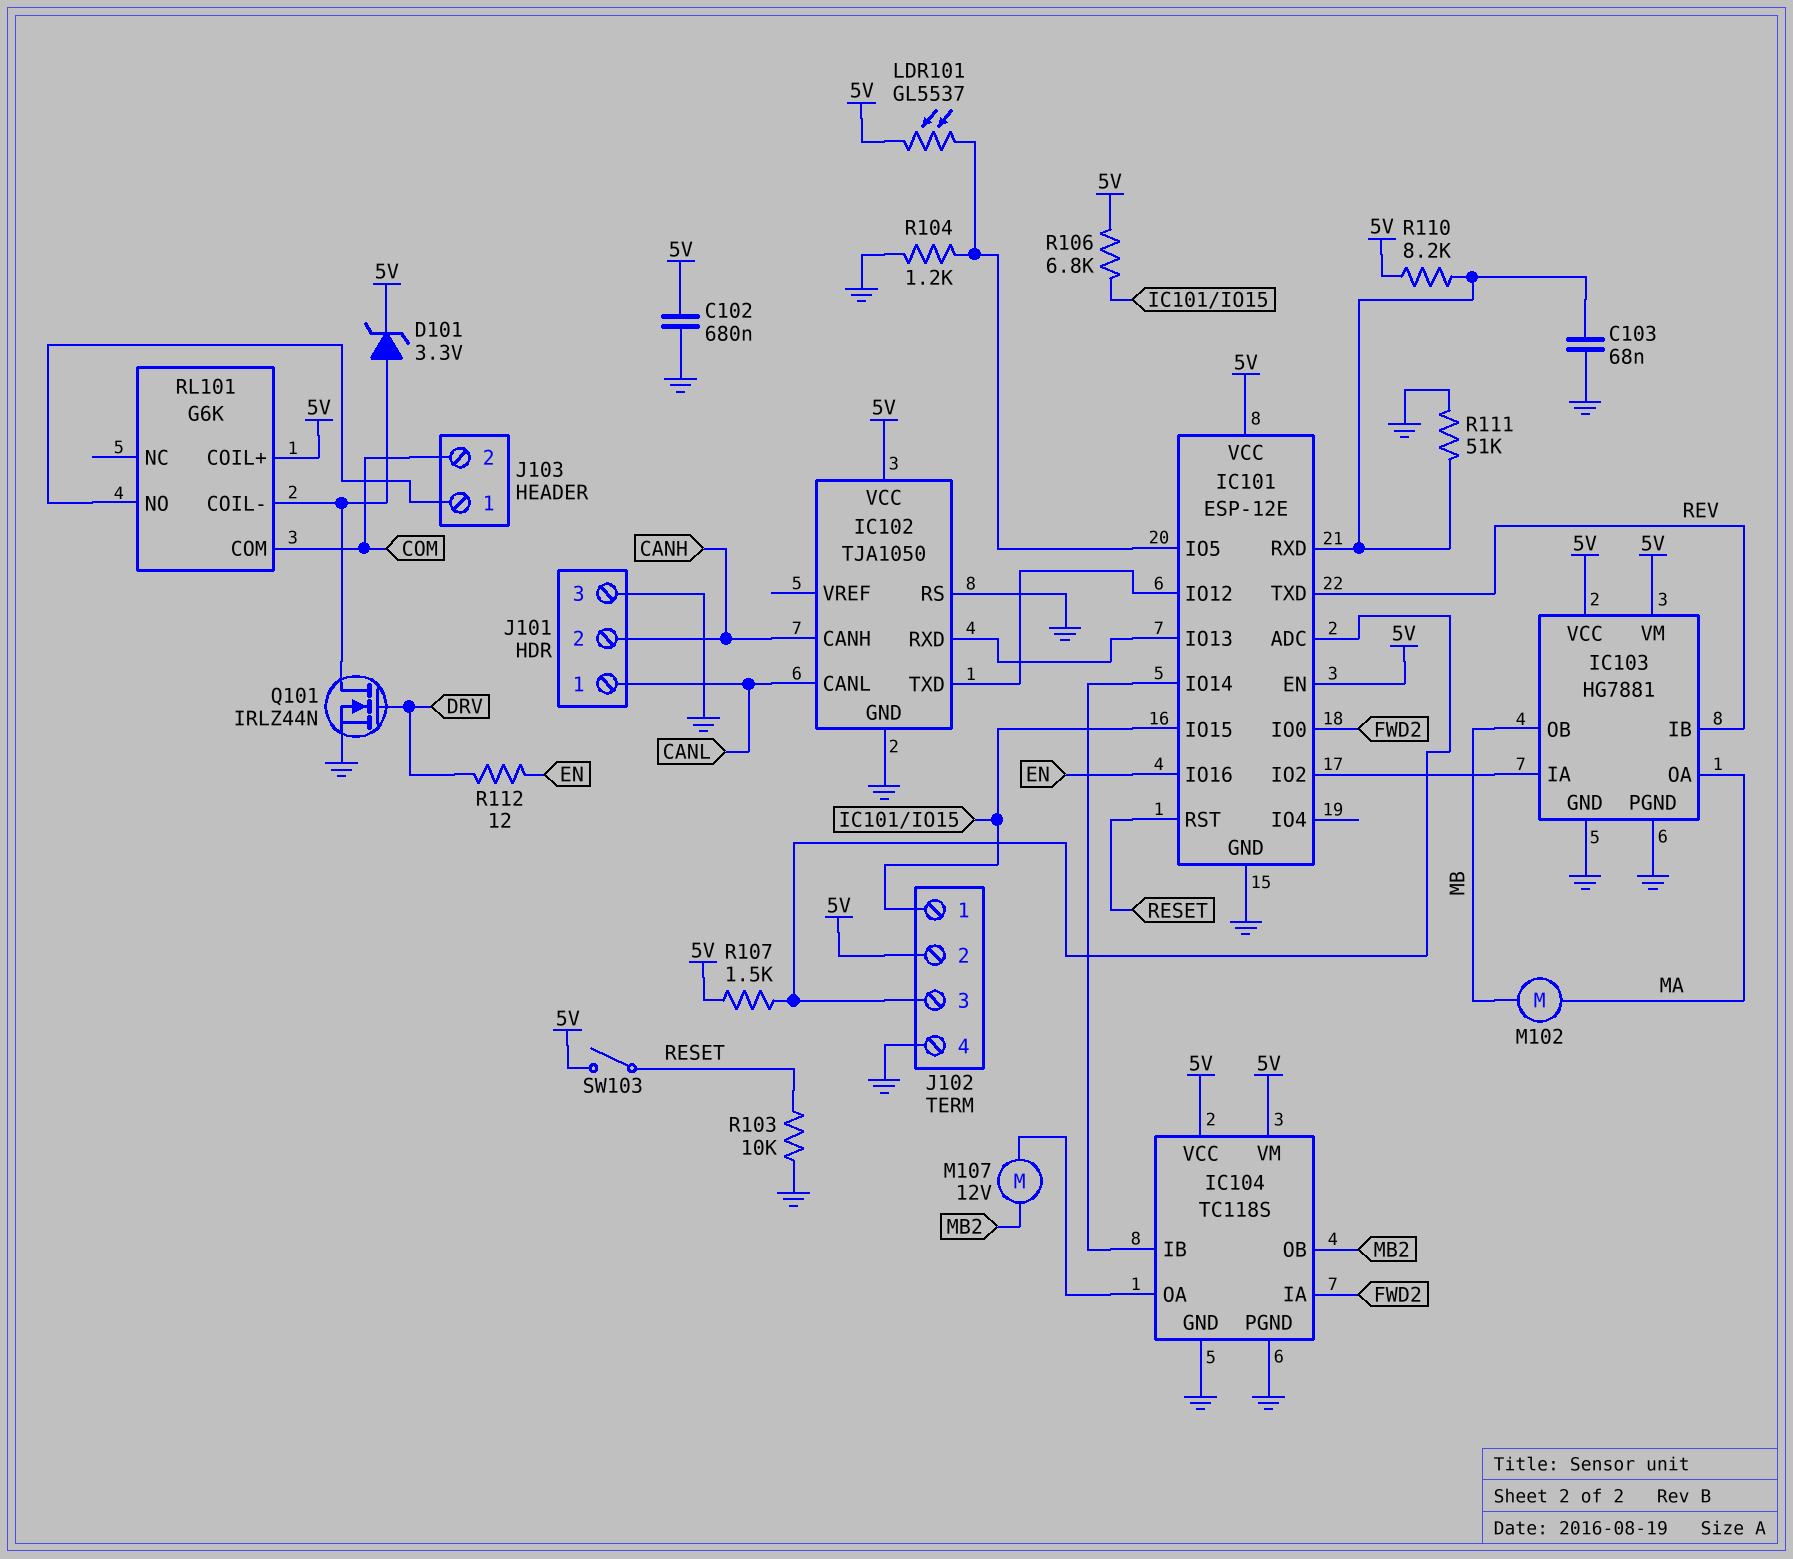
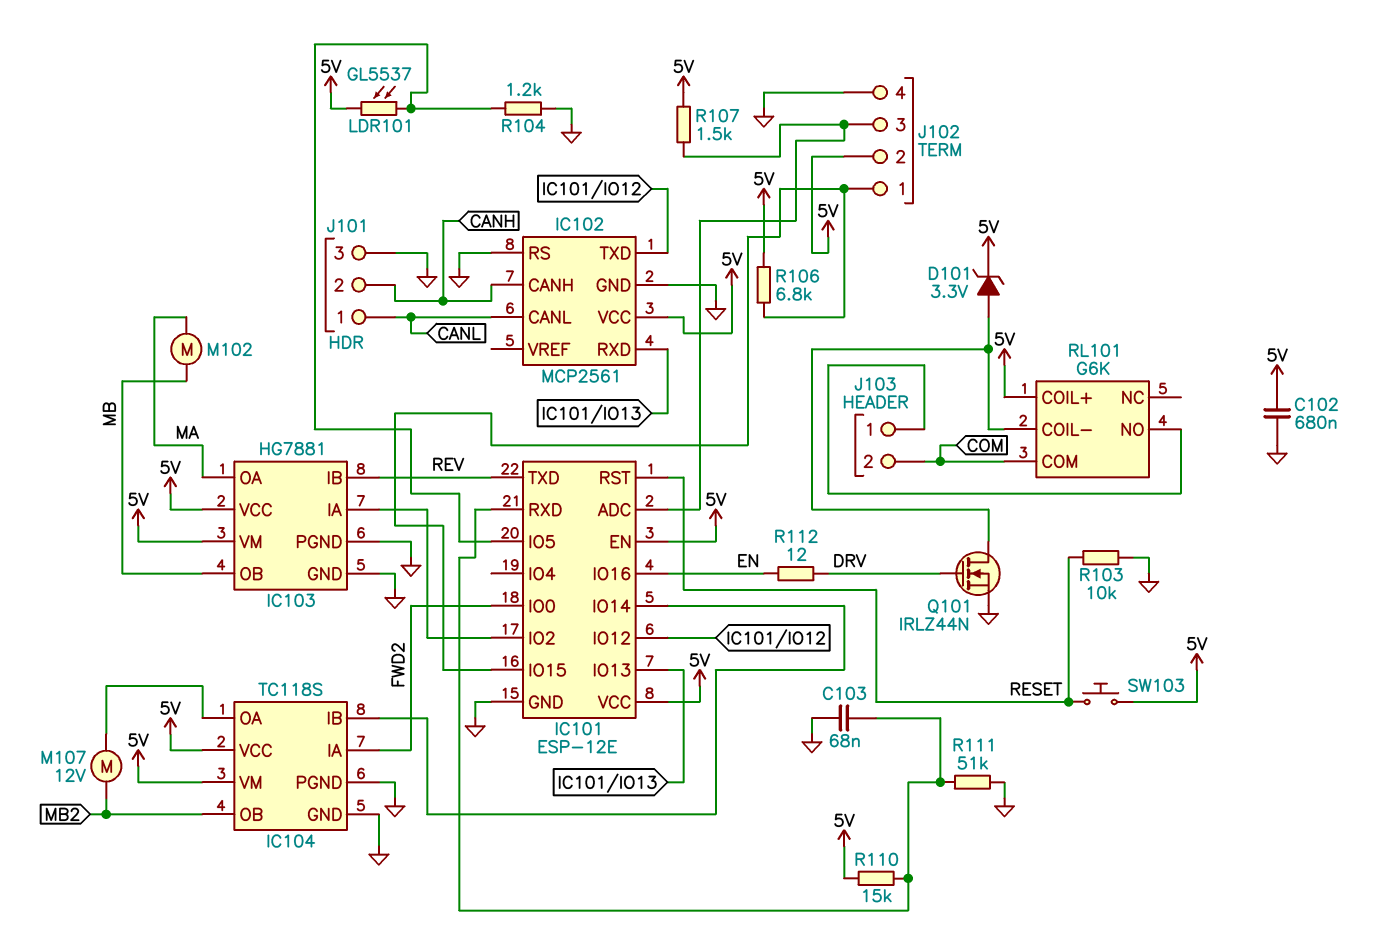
IC102: TJA1050 -> MCP2561
R110: 8.2k (5V, IC101/RXD) -> 15k (5V, IC101/RXD)
SW103: switch (5V, RESET) -> button (5V, RESET)

